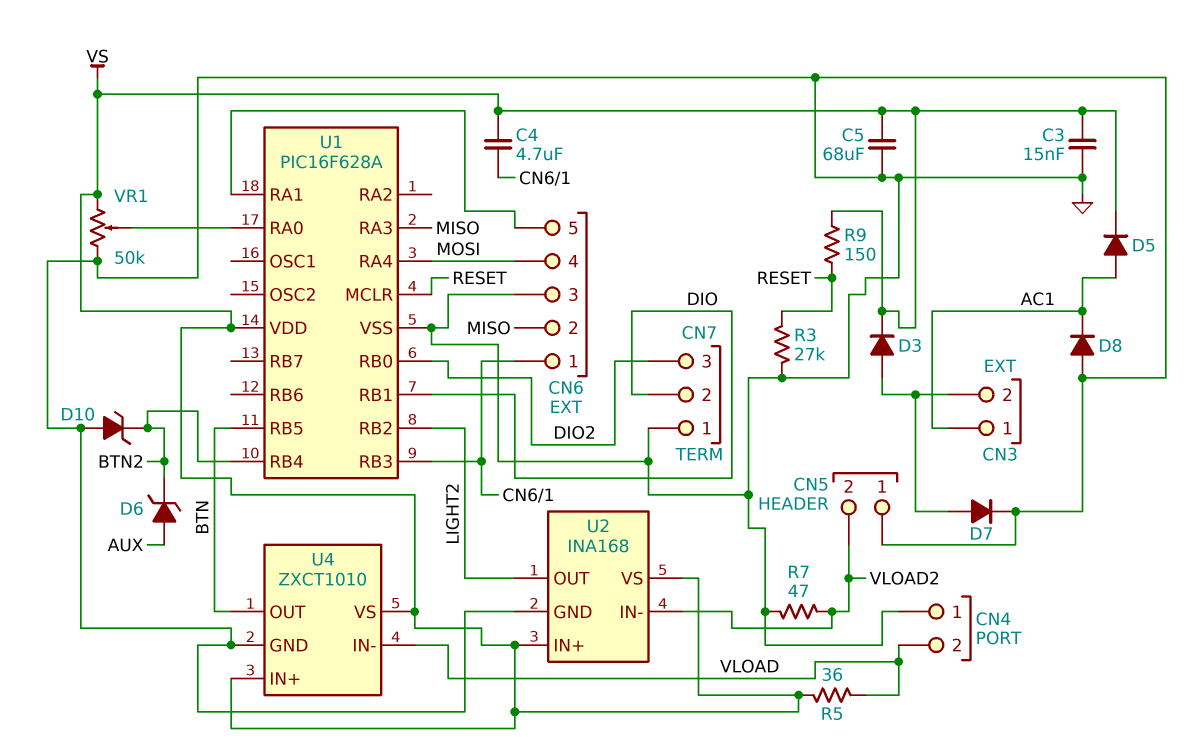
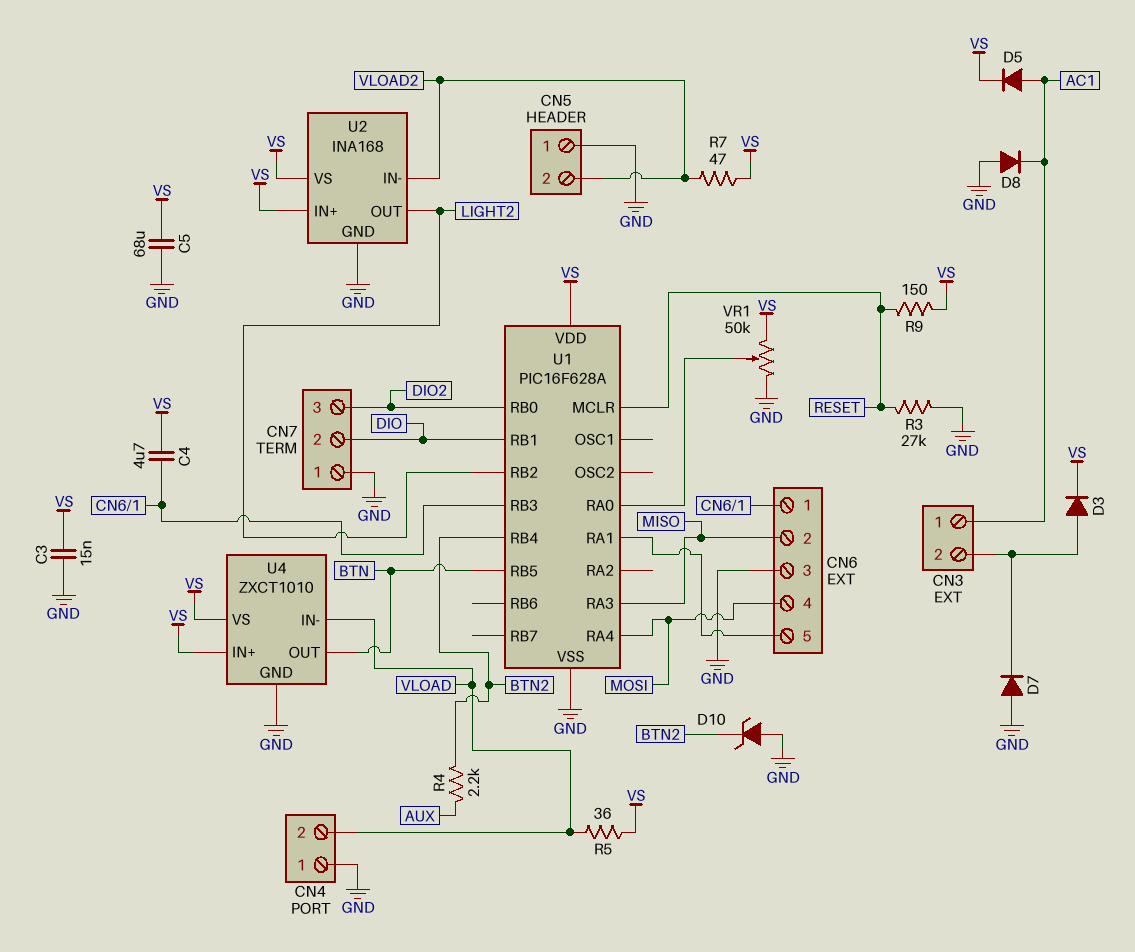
D6: zener (A AUX, K BTN2) -> none
D7: diode (A CN3/2, K GND) -> diode (A GND, K CN3/2)
R4: none -> 2.2k (AUX, BTN2)
R7: 47 (GND, VLOAD2) -> 47 (VLOAD2, VS)

